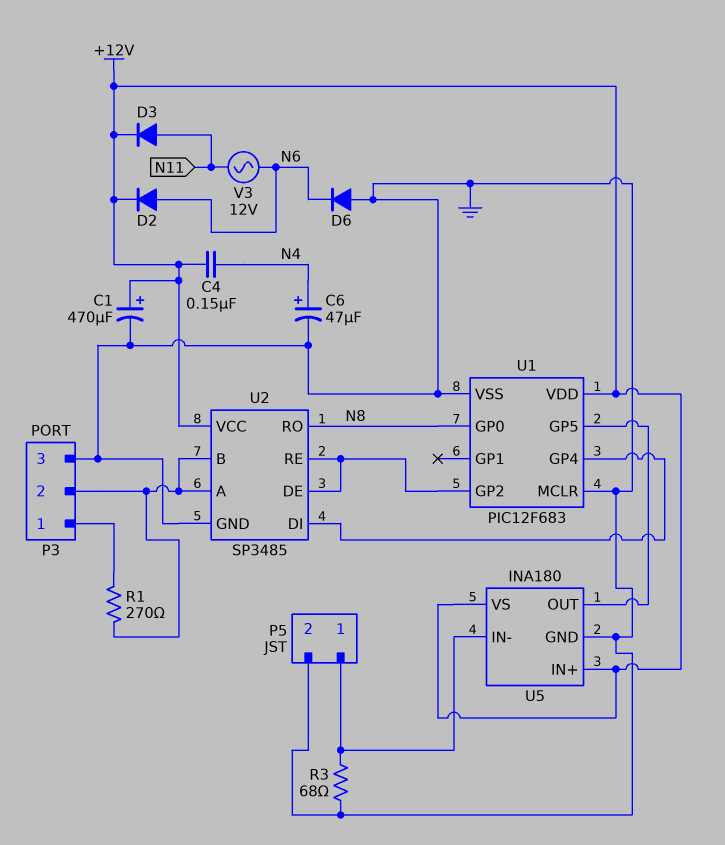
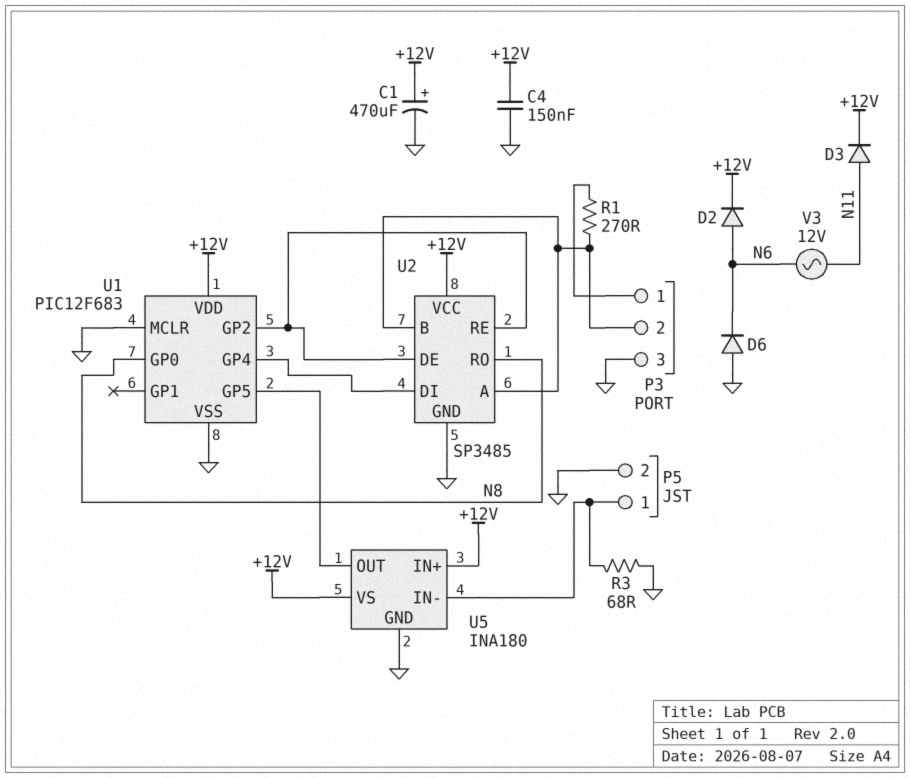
C4: 150nF (+12V, N4) -> 150nF (+12V, GND)
C6: 47uF (plus N4, minus GND) -> none

